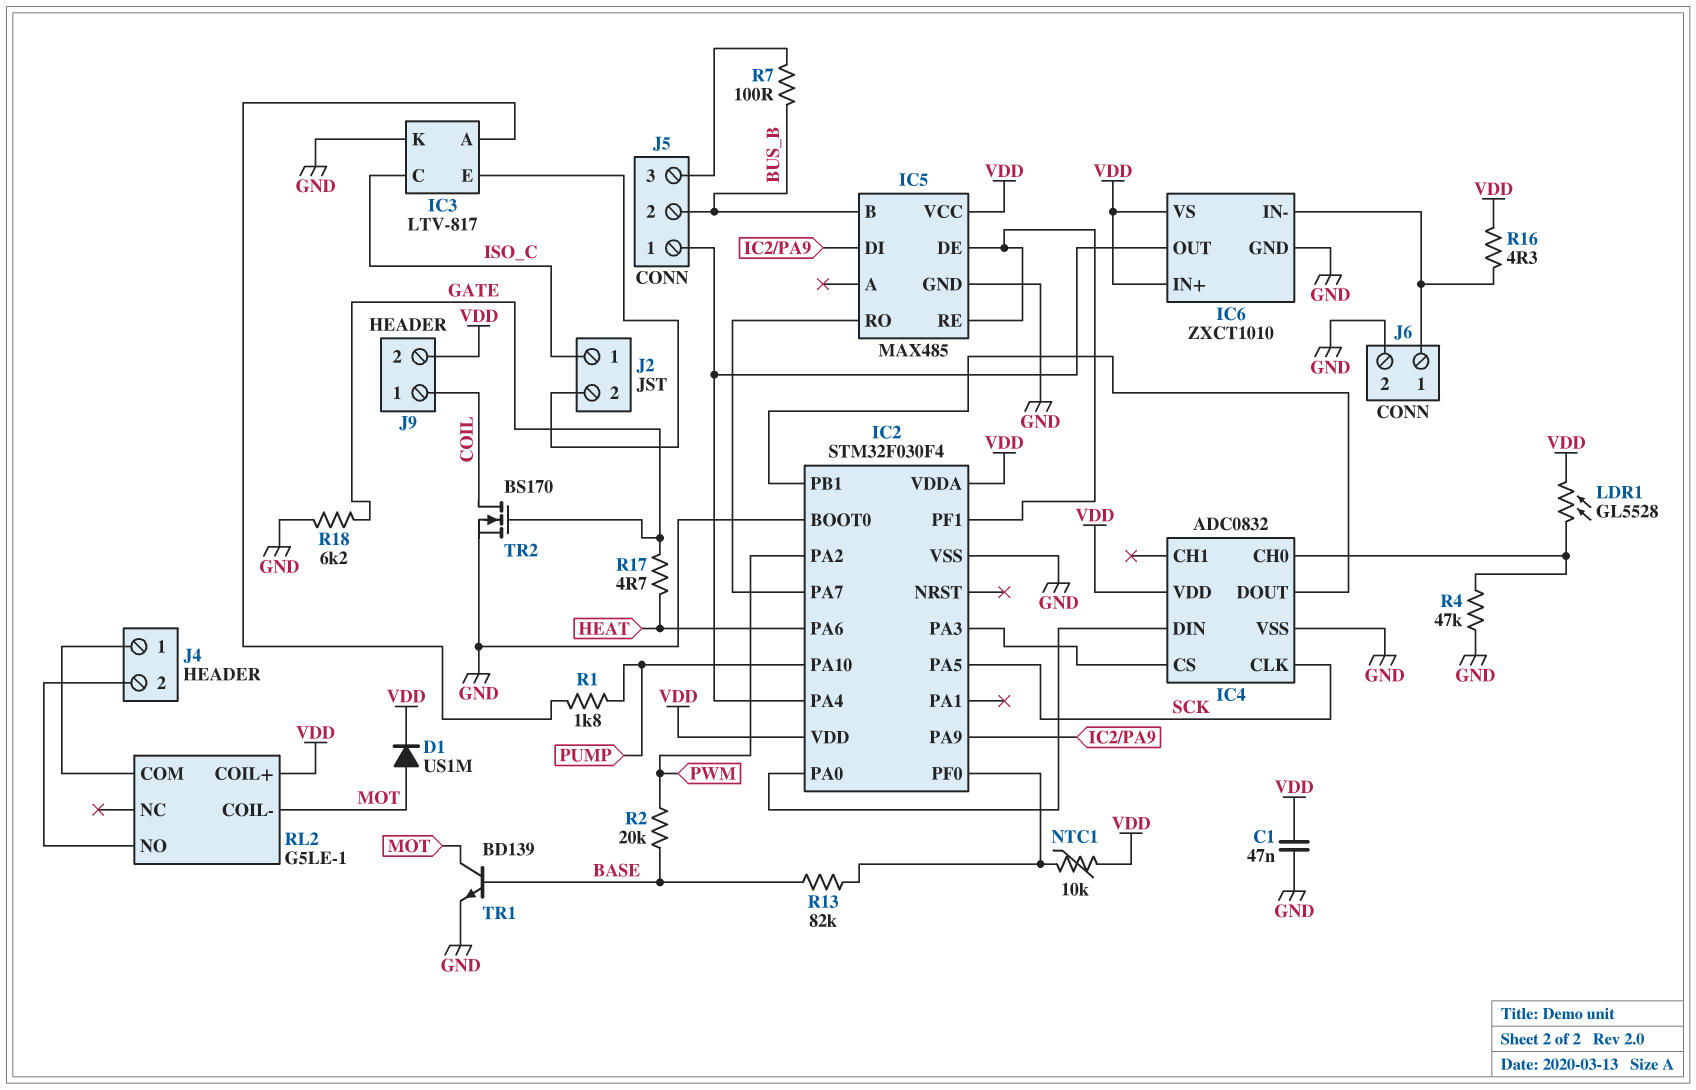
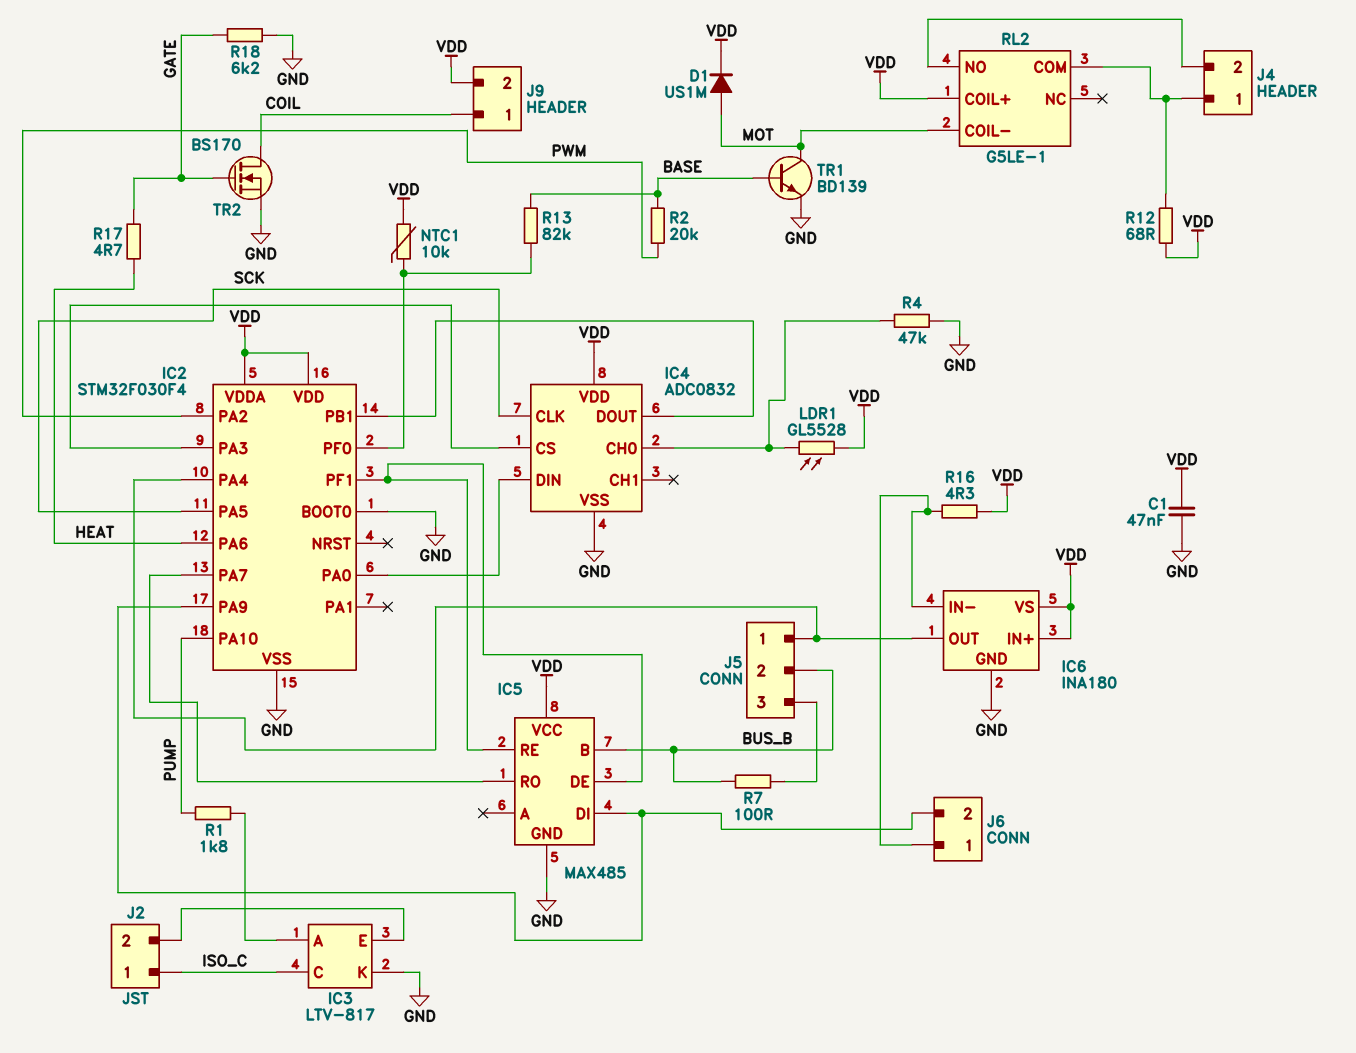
IC6: ZXCT1010 -> INA180
J6 pin 2: GND -> IC2/PA9
R12: none -> 68 (J4/1, VDD)

